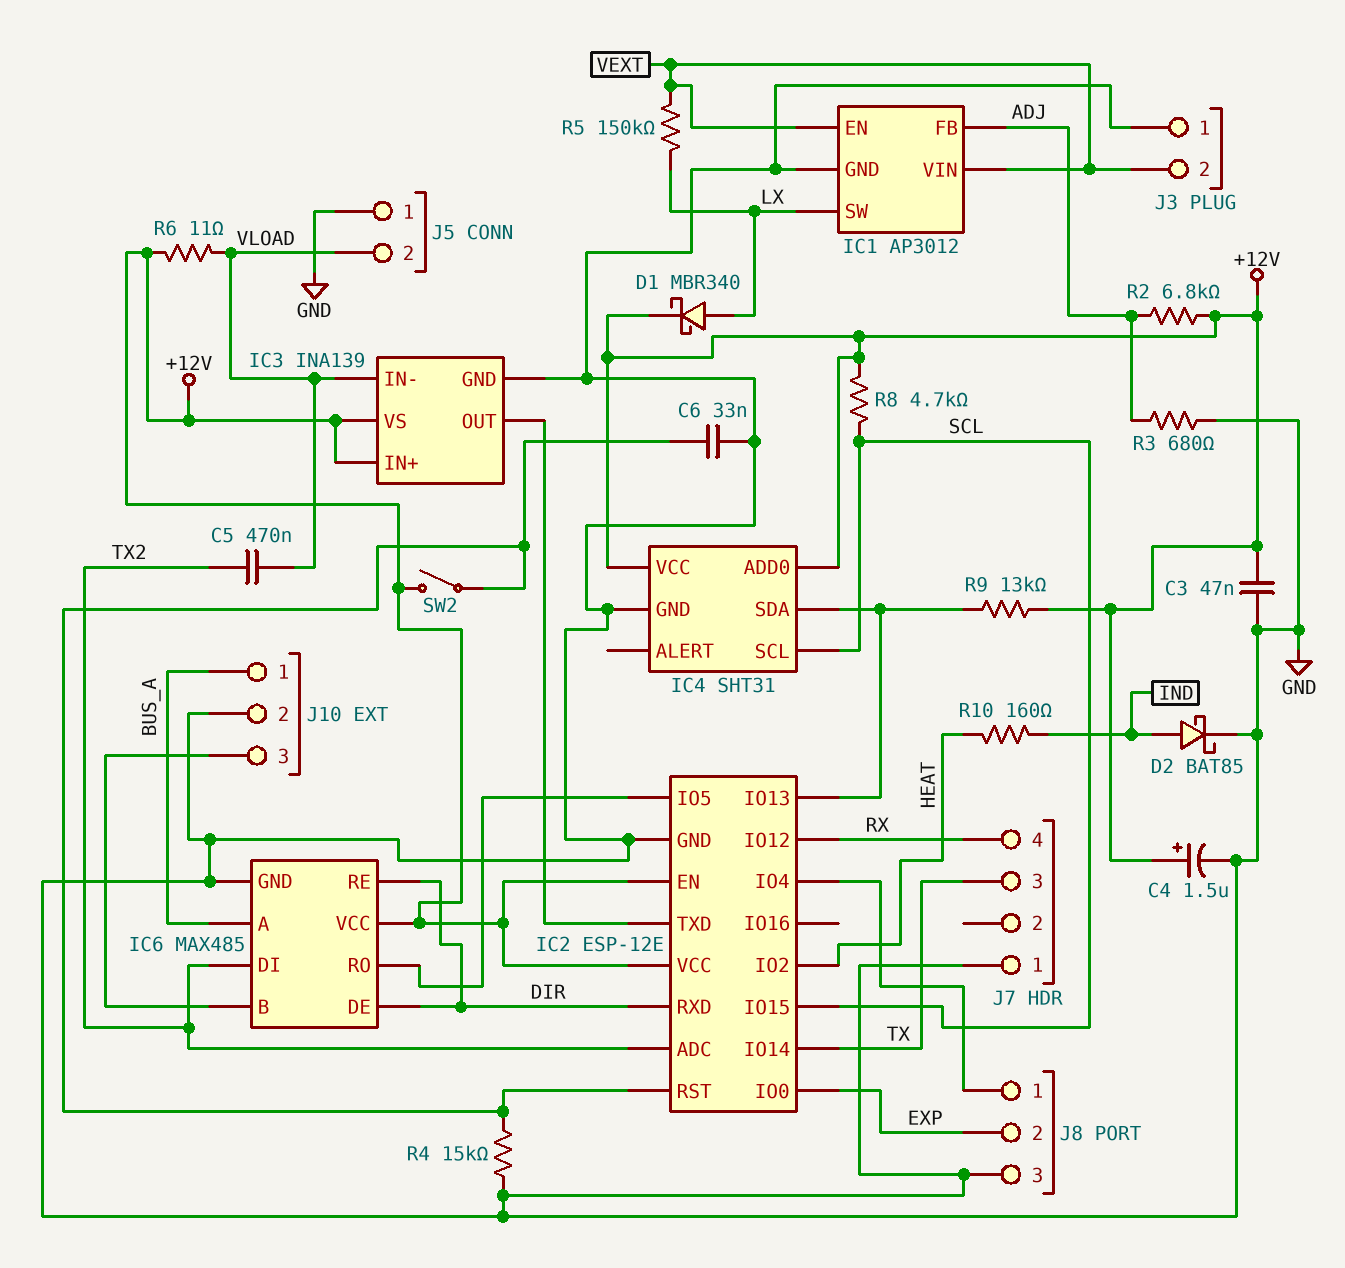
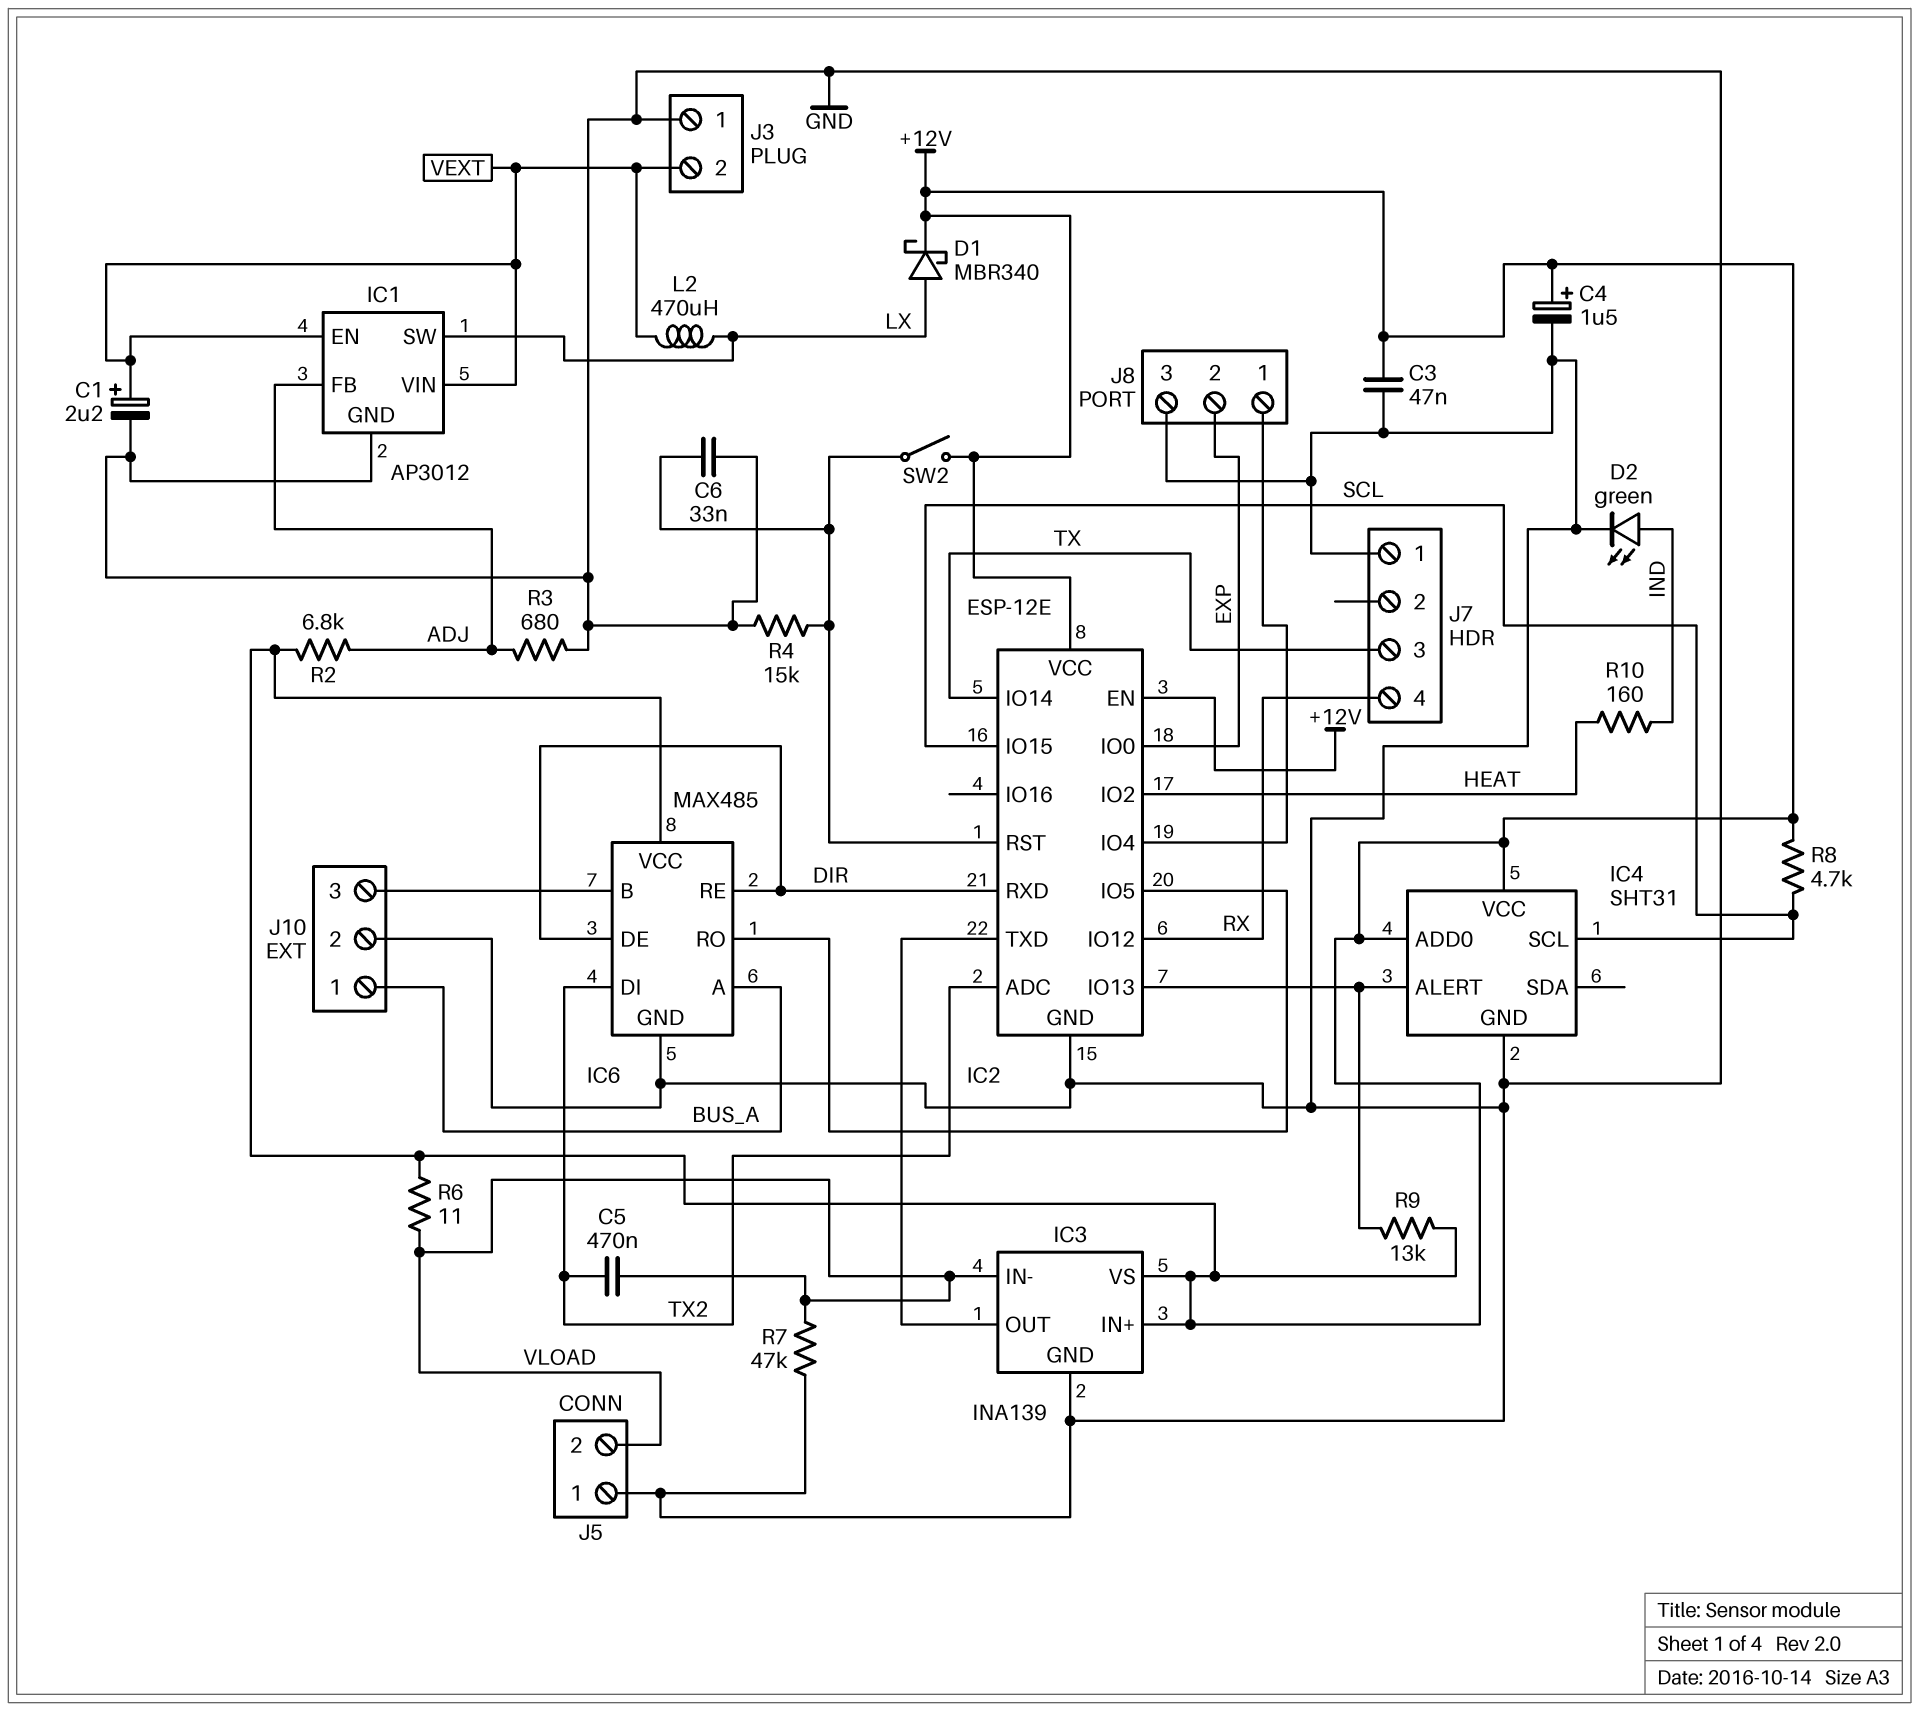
C1: none -> 2.2uF (plus VEXT, minus GND)
D2: schottky BAT85 (A IND, K GND) -> LED green (A IND, K GND)
IC4 pin ALERT: none -> IC2/IO13
IC4 pin SDA: IC2/IO13 -> none
L2: none -> 470uH (LX, VEXT)
R5: 150k (LX, VEXT) -> none
R7: none -> 47k (GND, VLOAD)

